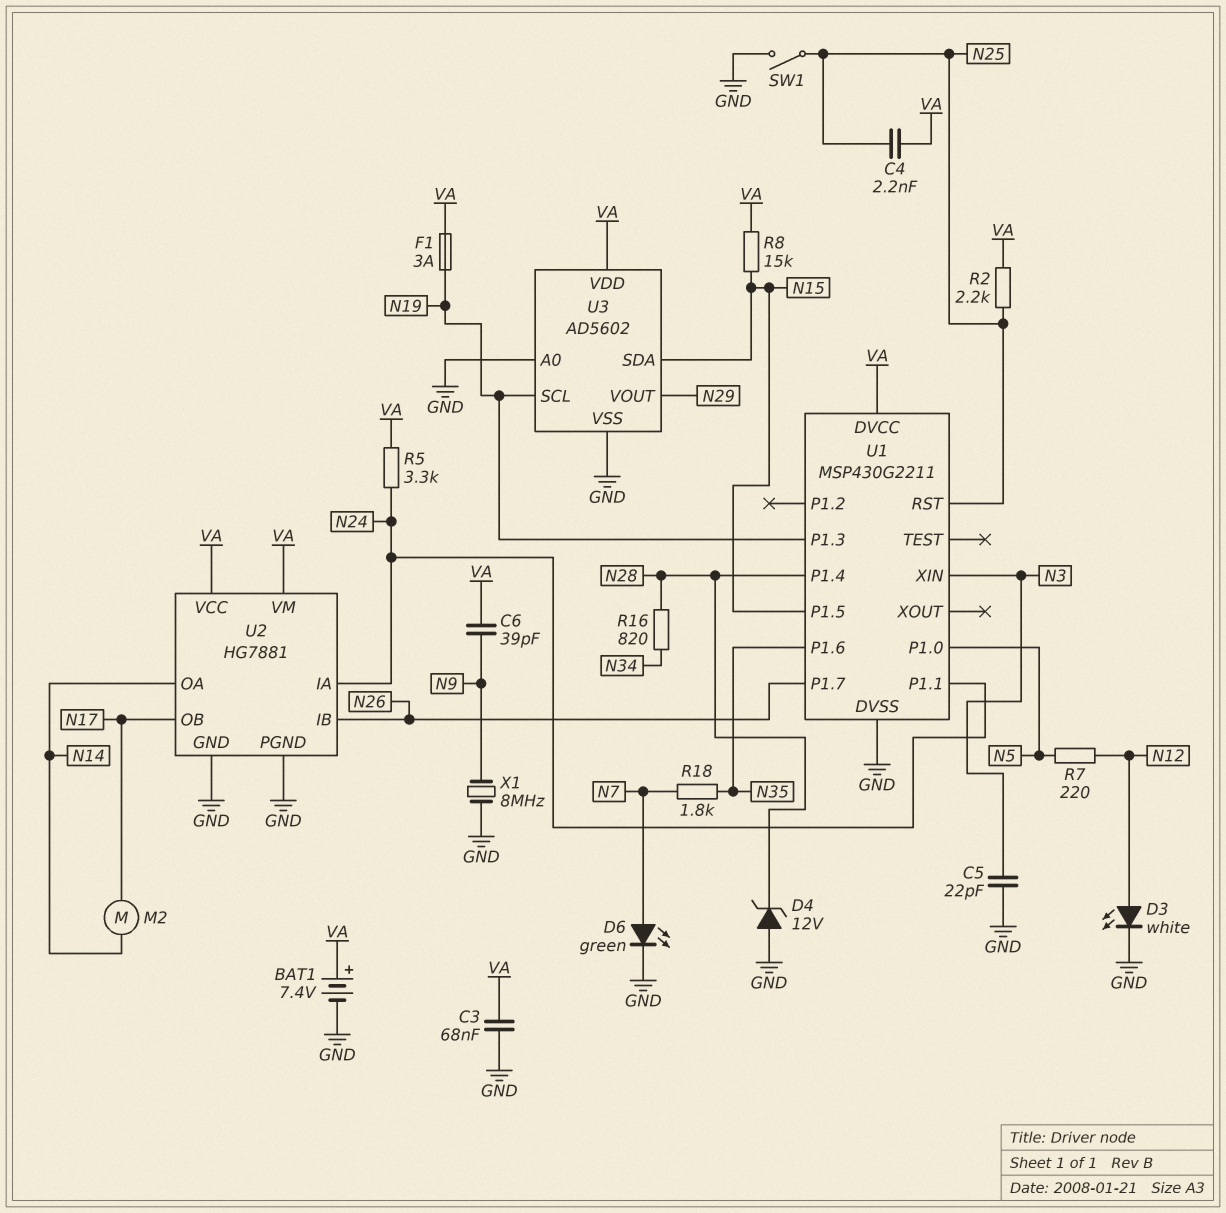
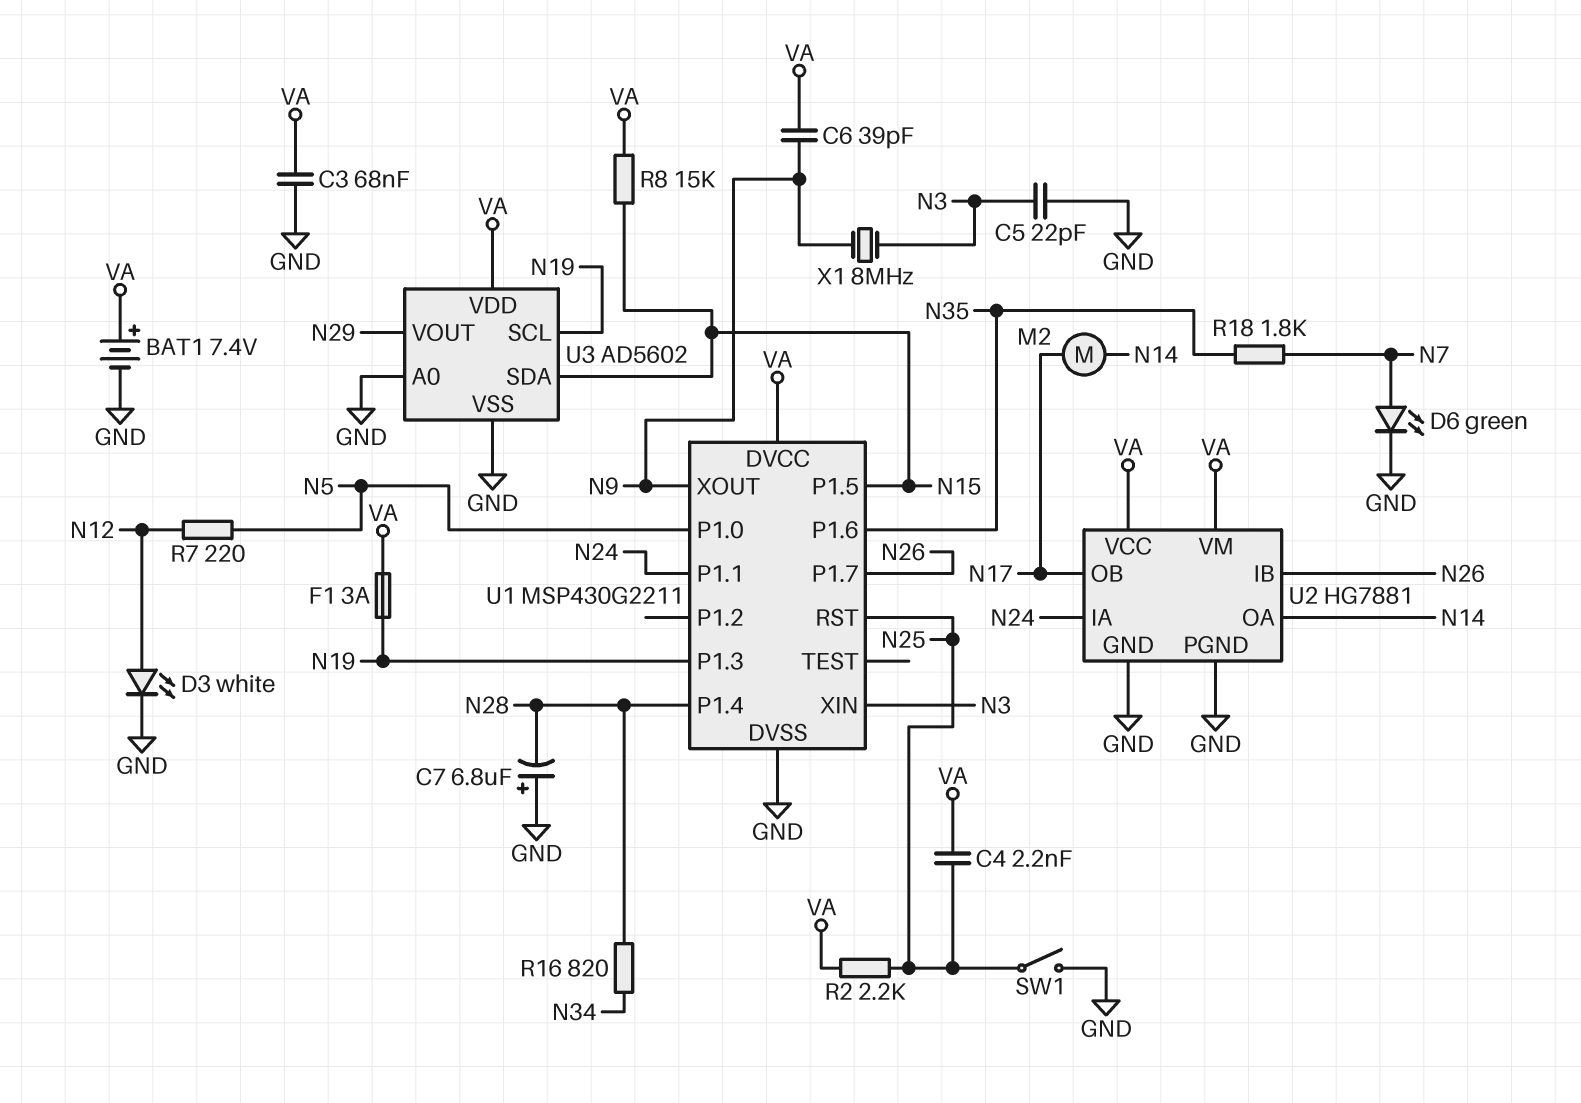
C7: none -> 6.8uF (plus GND, minus N28)
D4: zener 12V (A GND, K N28) -> none
R5: 3.3k (N24, VA) -> none
U1 pin XOUT: none -> N9
X1: 8MHz (GND, N9) -> 8MHz (N3, N9)

